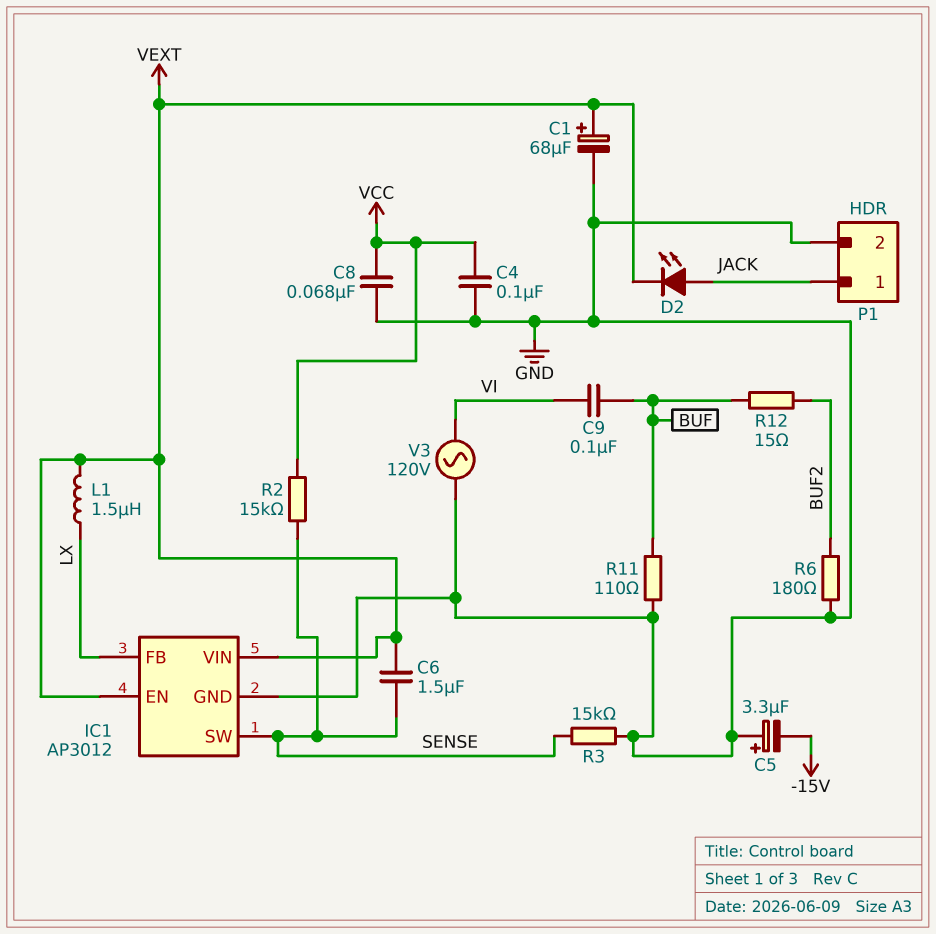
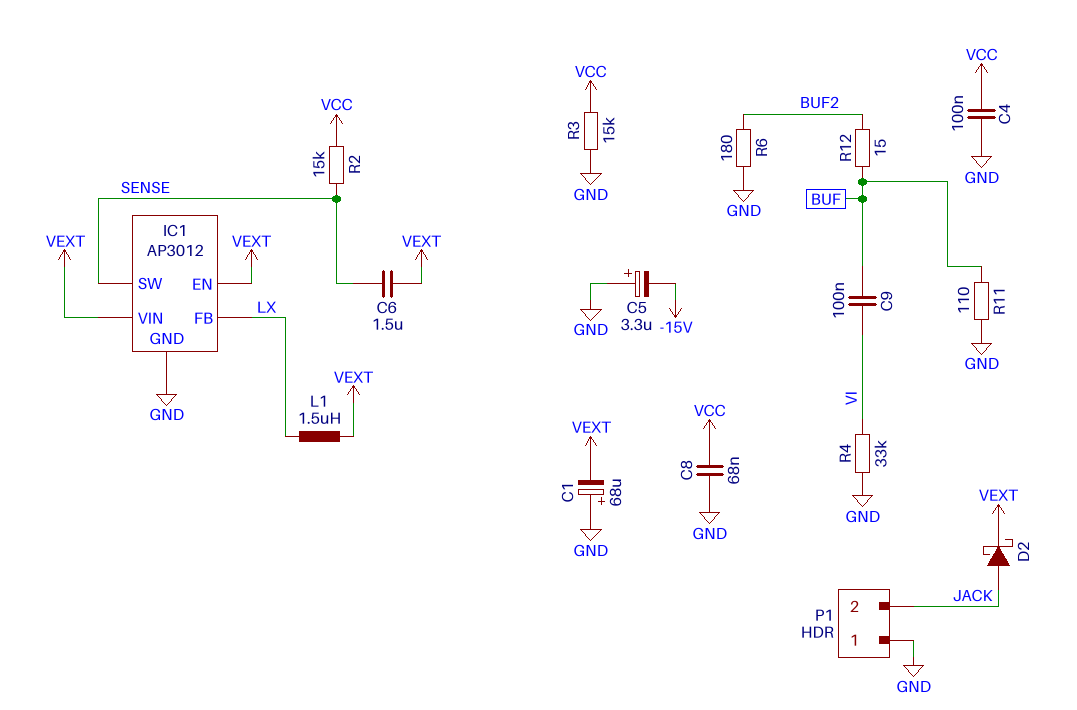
C1: 68uF (plus VEXT, minus GND) -> 68uF (plus GND, minus VEXT)
D2: LED (A JACK, K VEXT) -> schottky (A JACK, K VEXT)
P1 pin 1: JACK -> GND
P1 pin 2: GND -> JACK
R3: 15k (GND, SENSE) -> 15k (GND, VCC)
R4: none -> 33k (GND, VI)
V3: AC 120V (GND, VI) -> none

